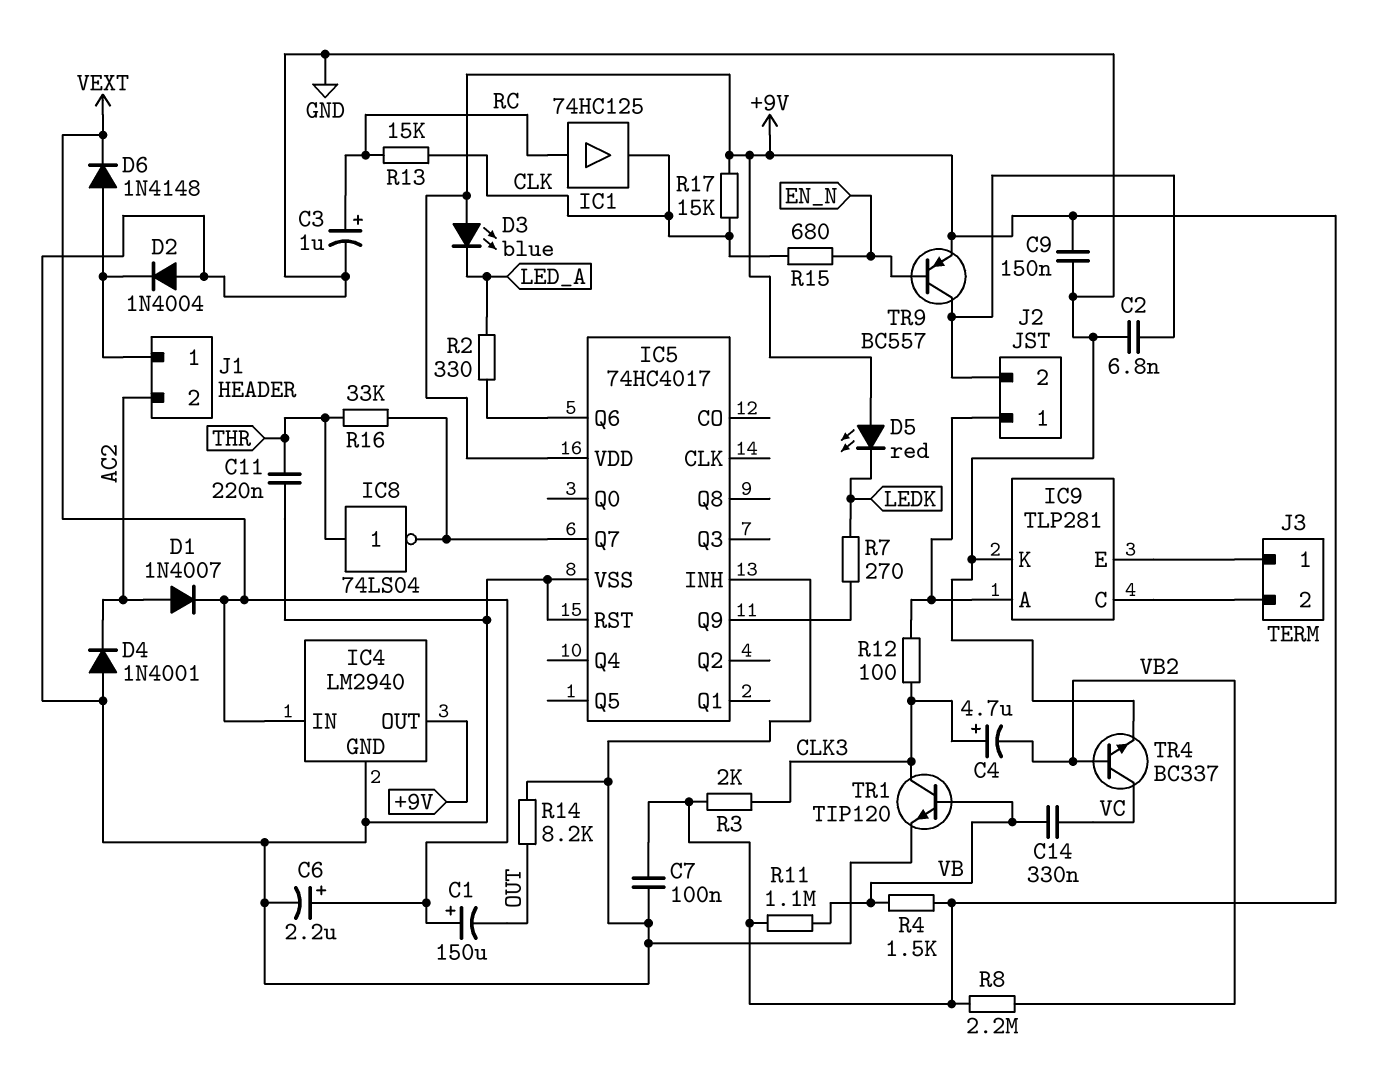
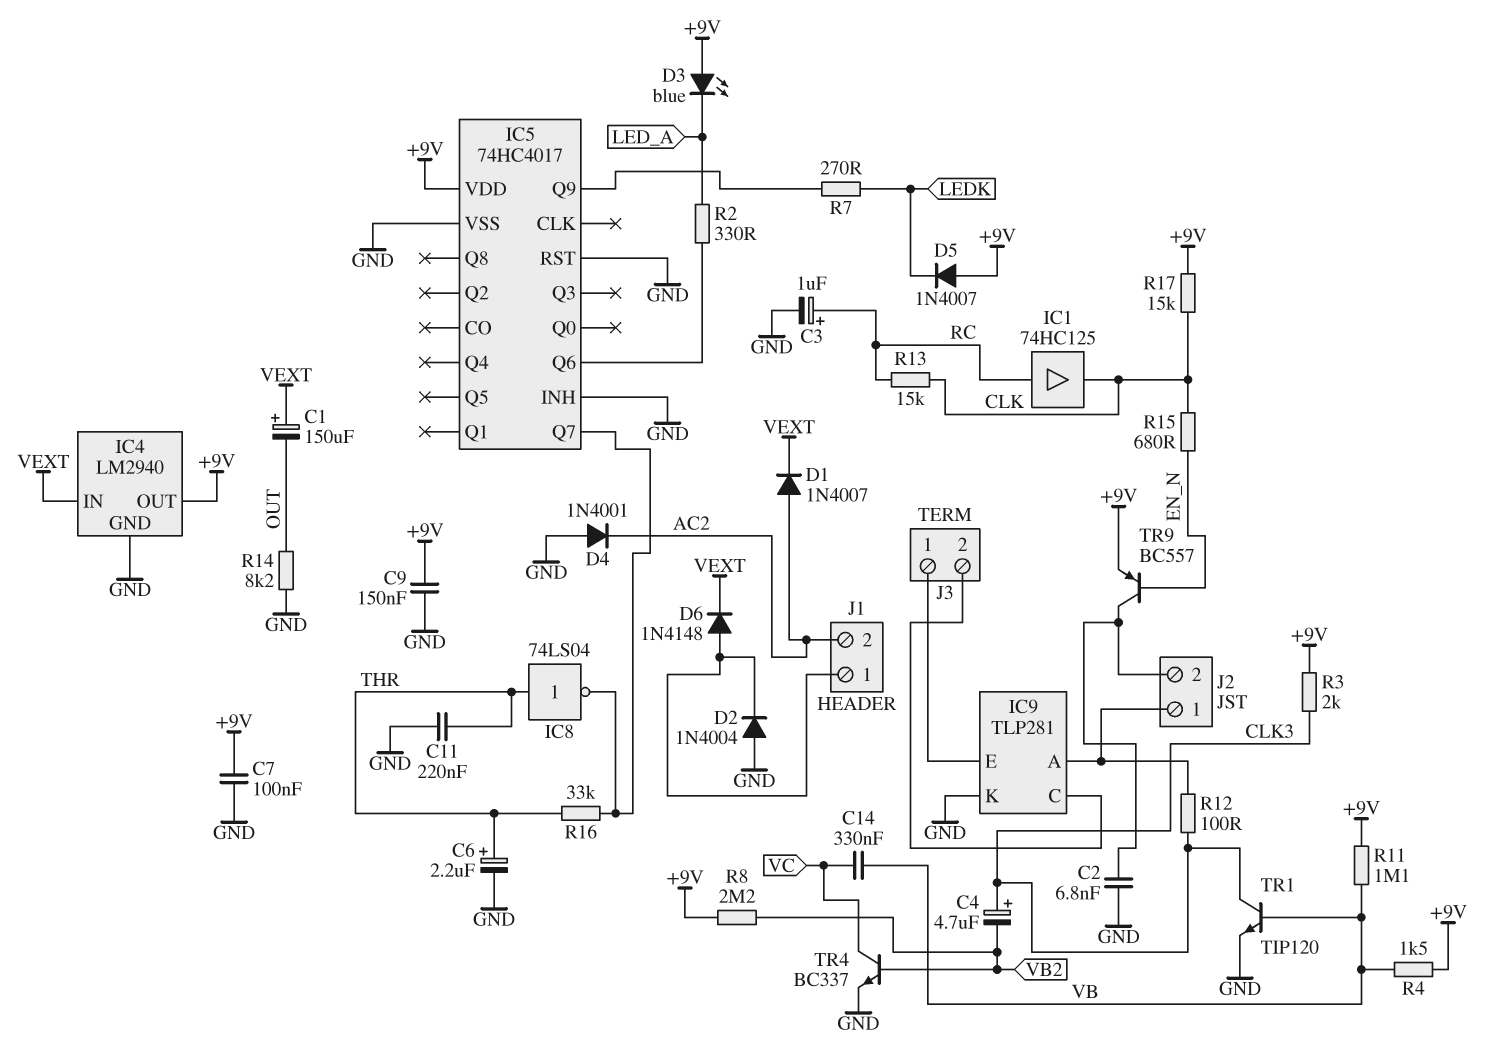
C6: 2.2uF (plus VEXT, minus GND) -> 2.2uF (plus THR, minus GND)
D5: LED red (A +9V, K LEDK) -> diode 1N4007 (A +9V, K LEDK)

